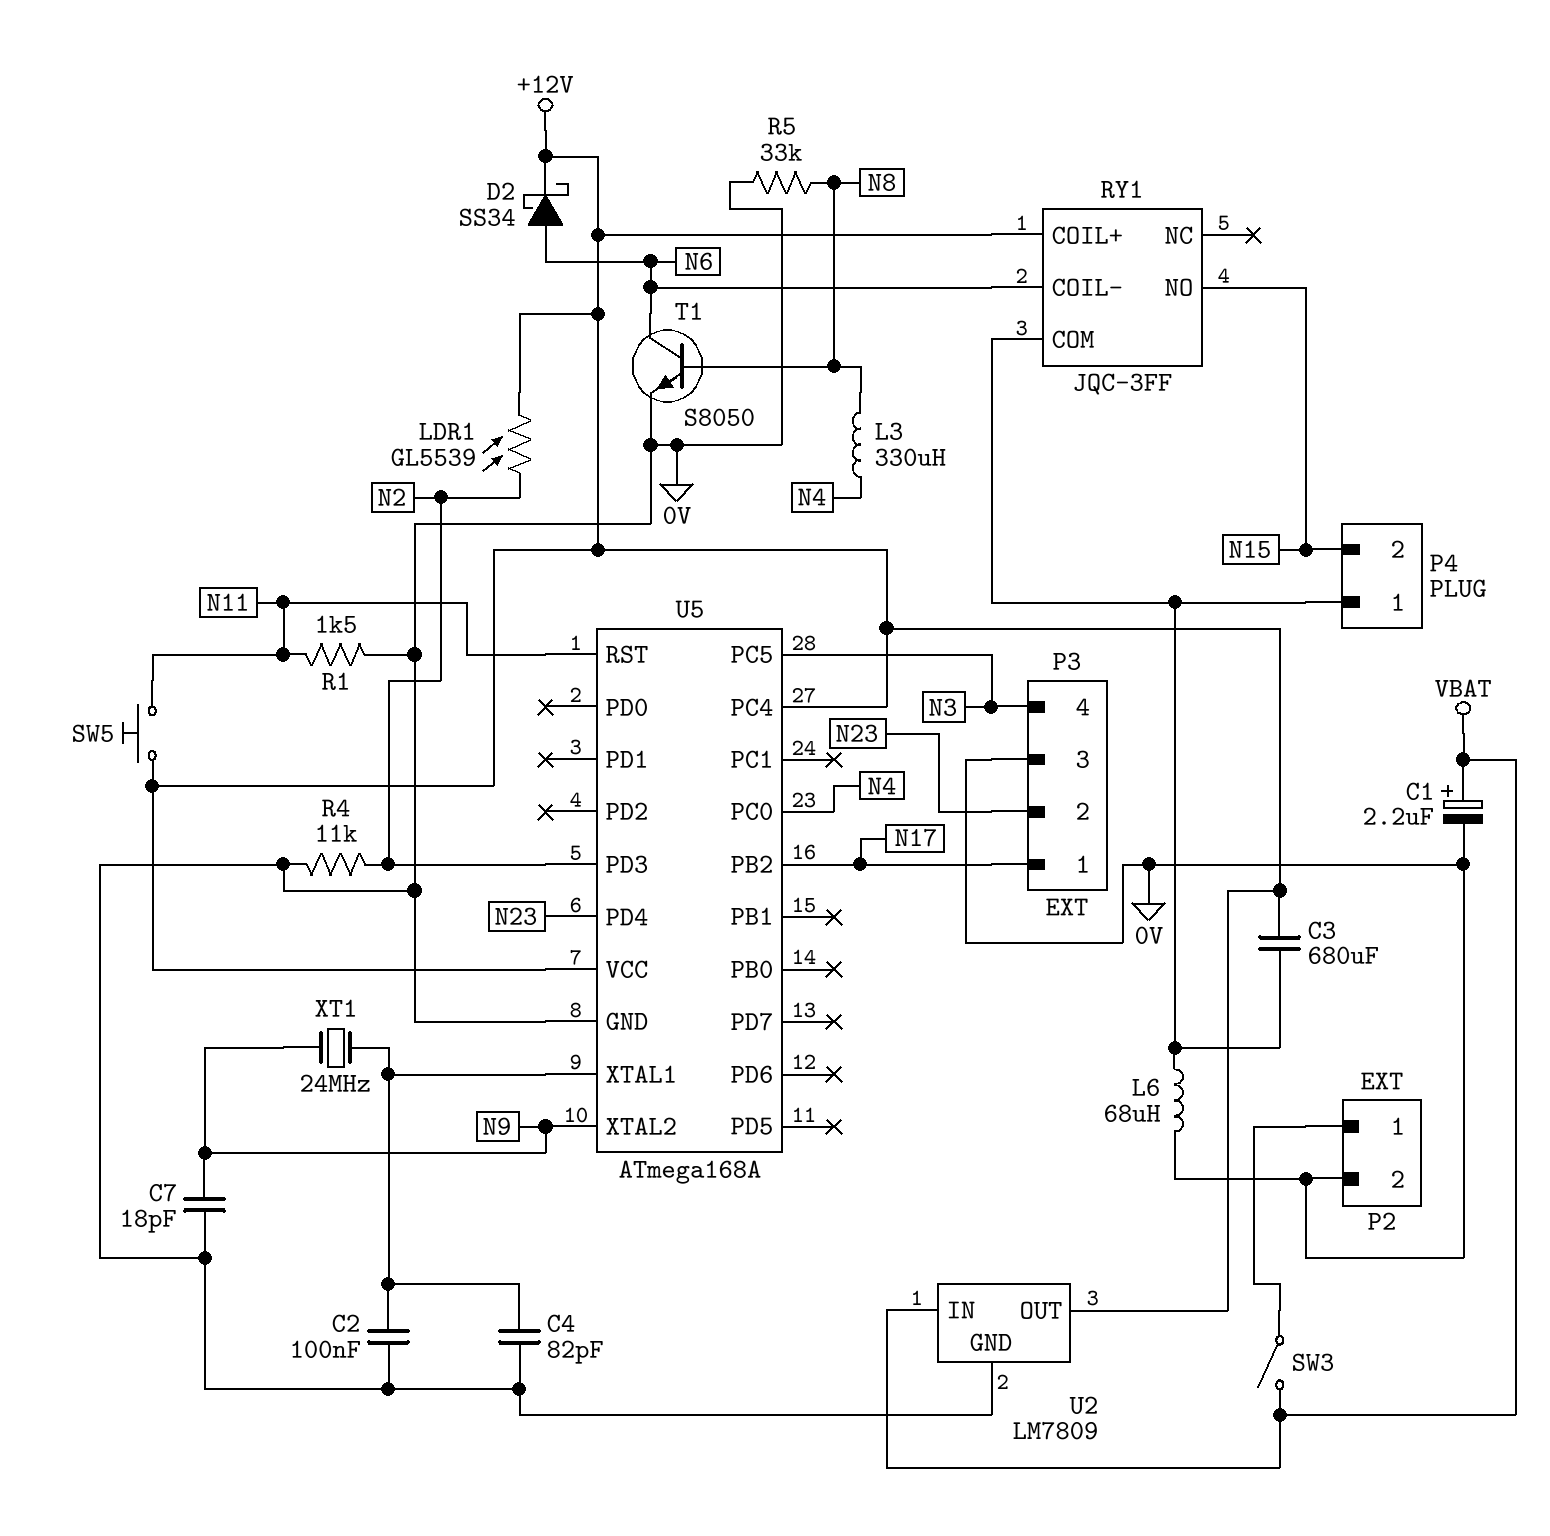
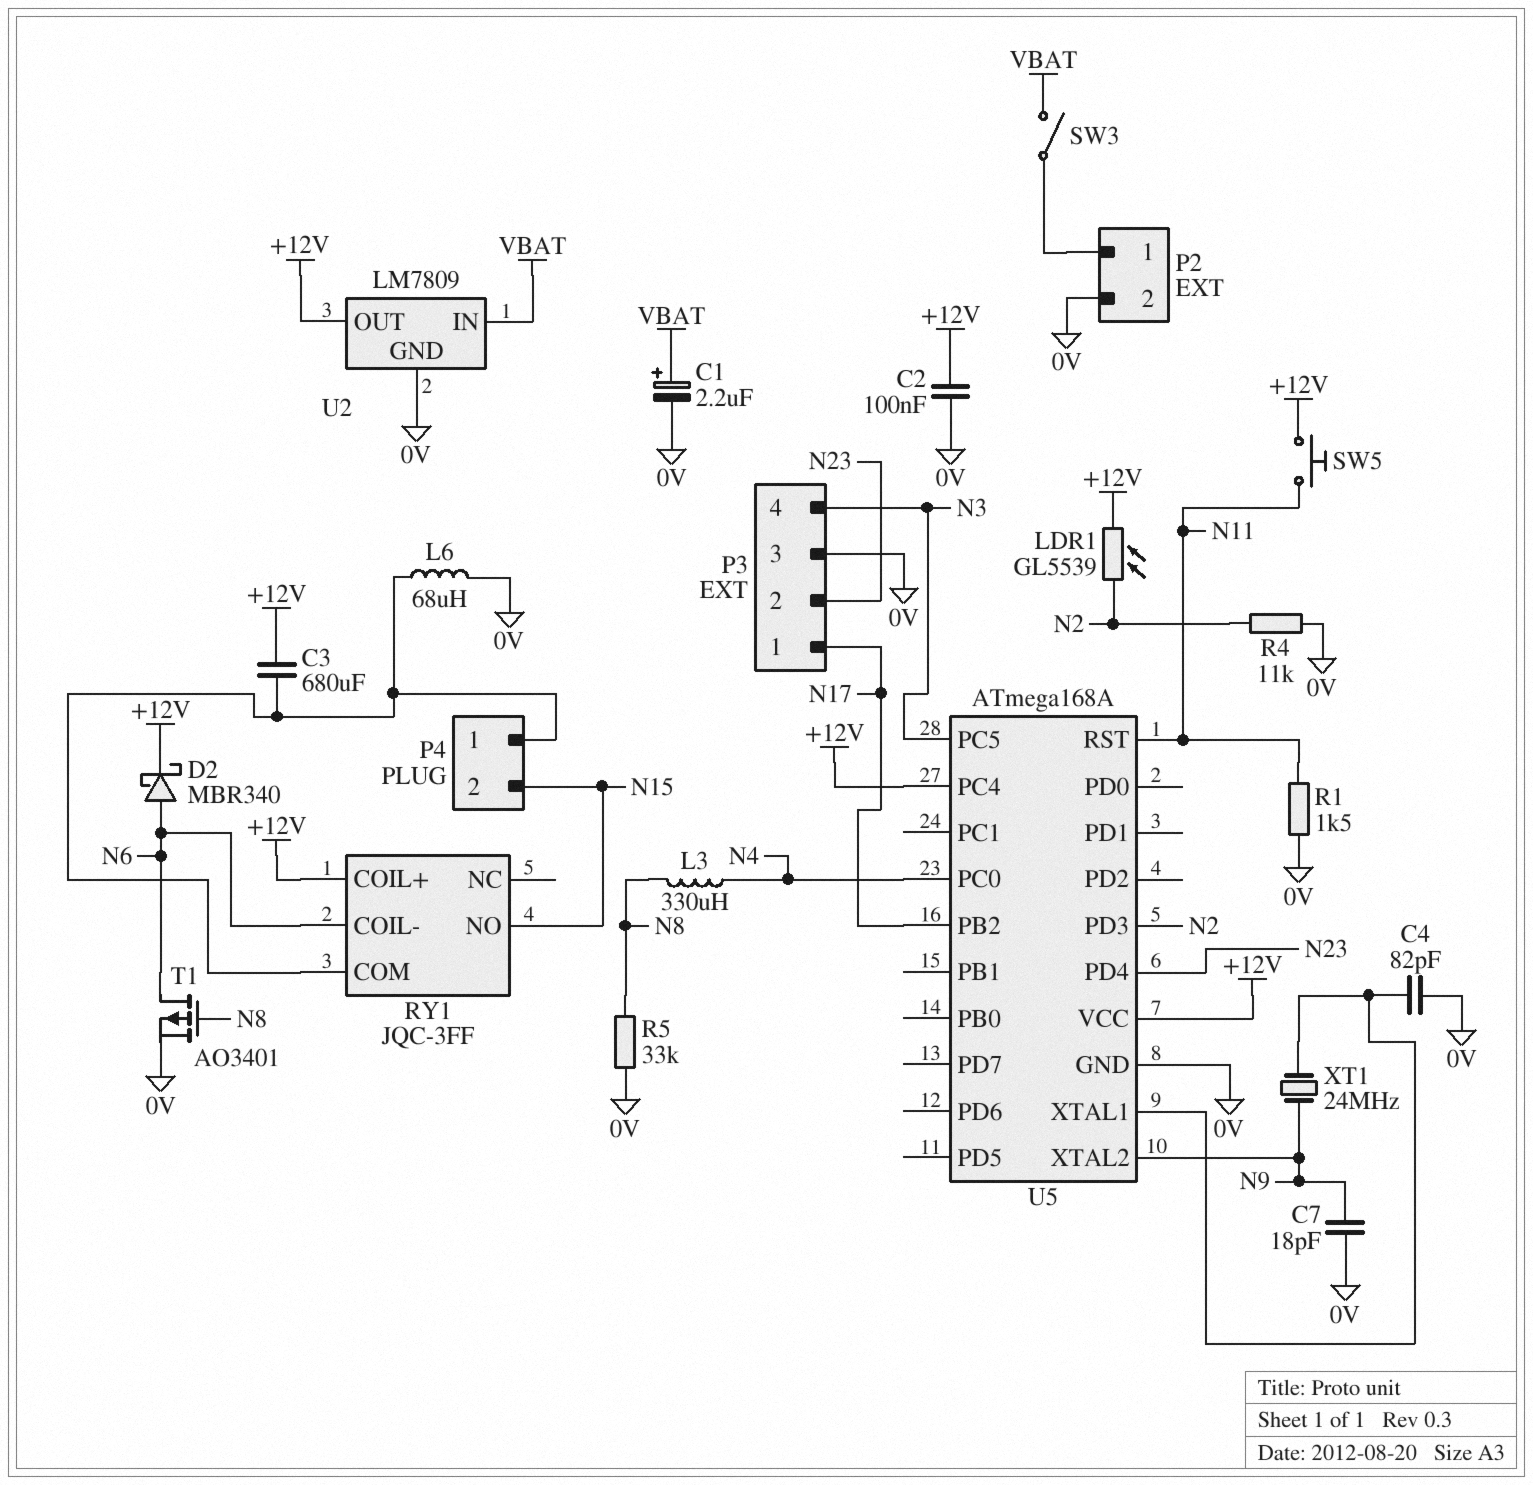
C2: 100nF (0V, U5/XTAL1) -> 100nF (+12V, 0V)
D2: schottky SS34 (A N6, K +12V) -> schottky MBR340 (A N6, K +12V)
T1: NPN S8050 (B N8, C N6, E 0V) -> PMOS AO3401 (G N8, D N6, S 0V)

